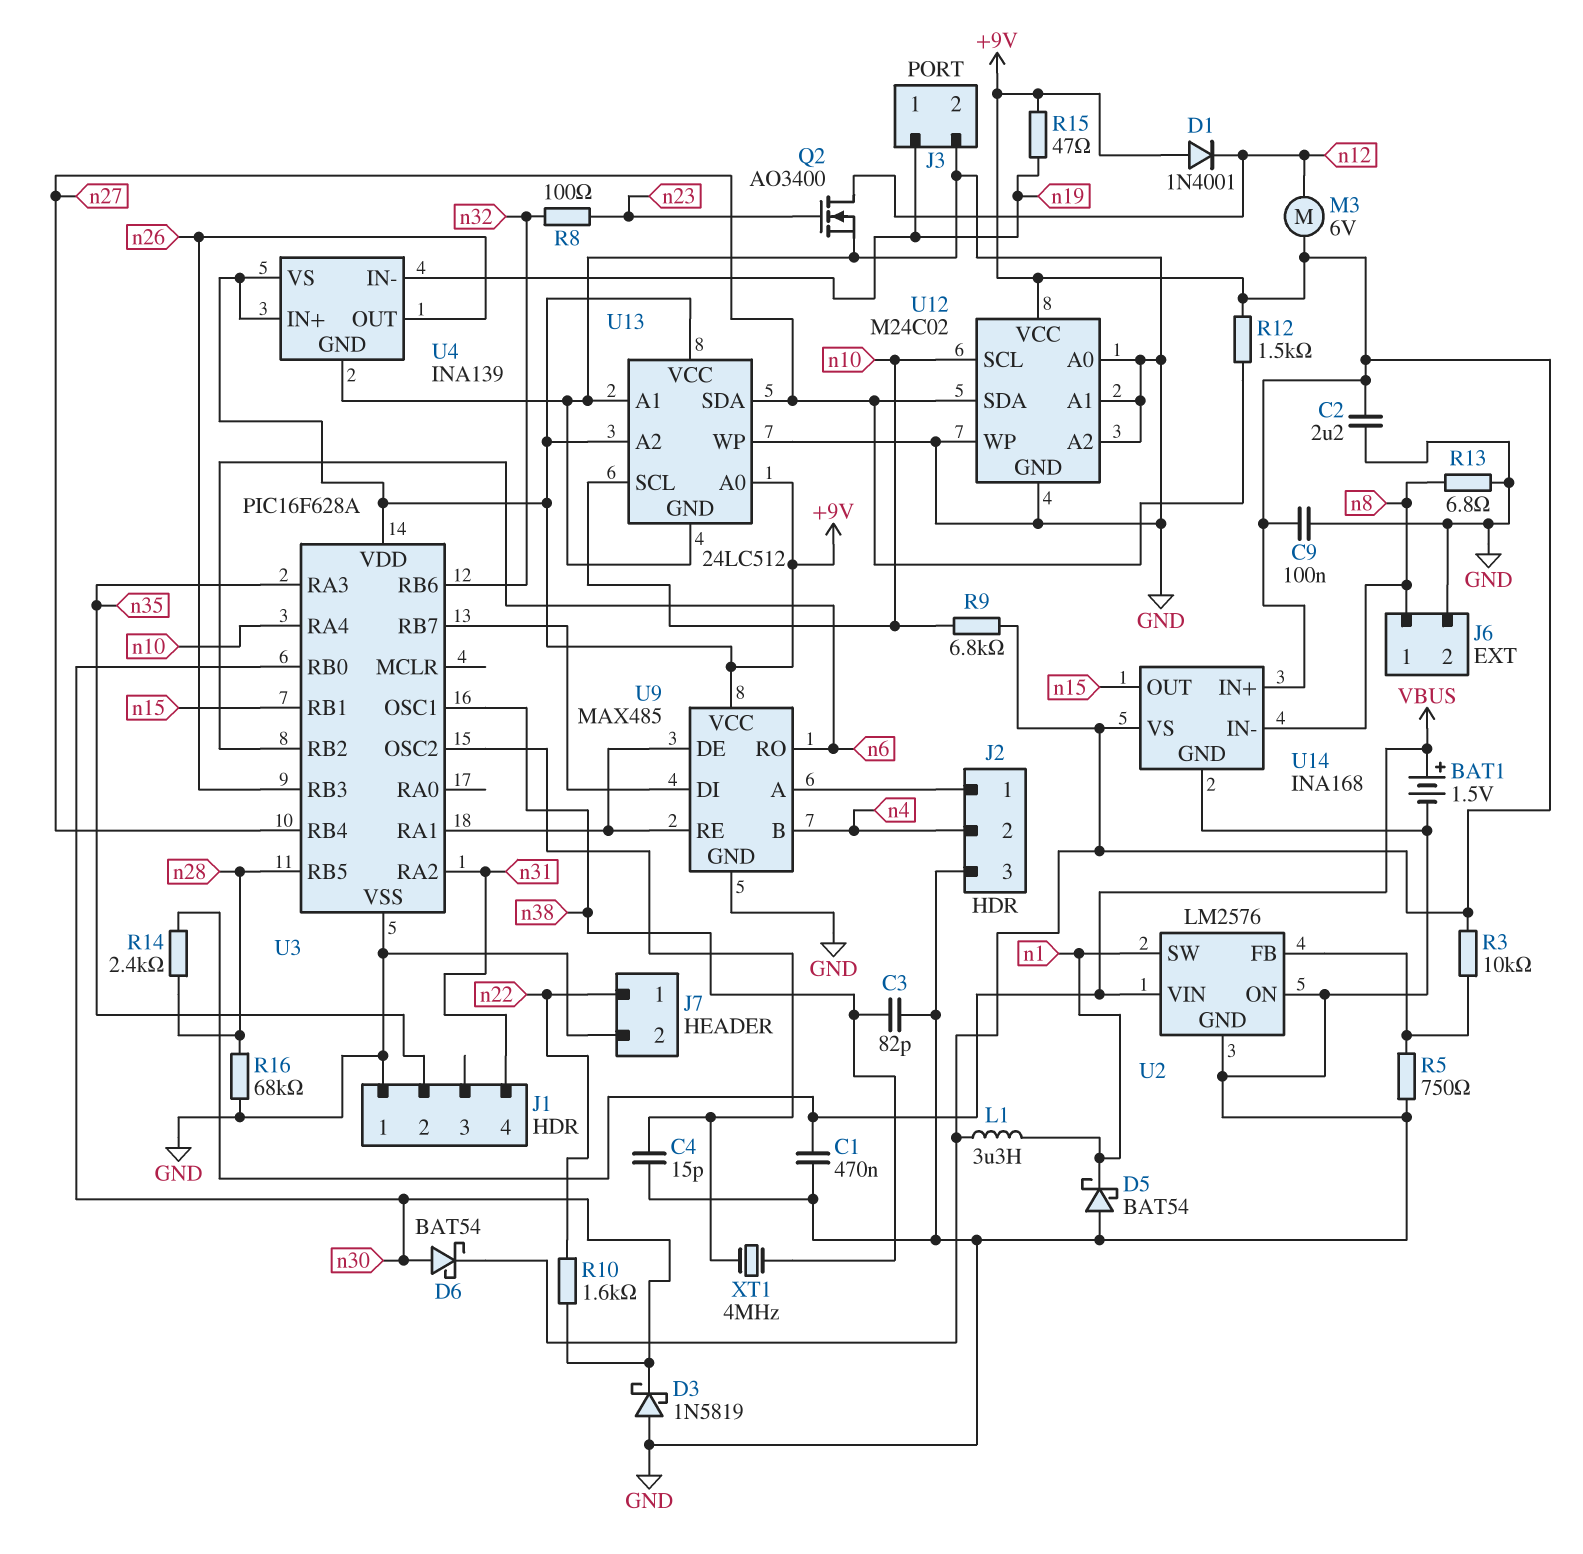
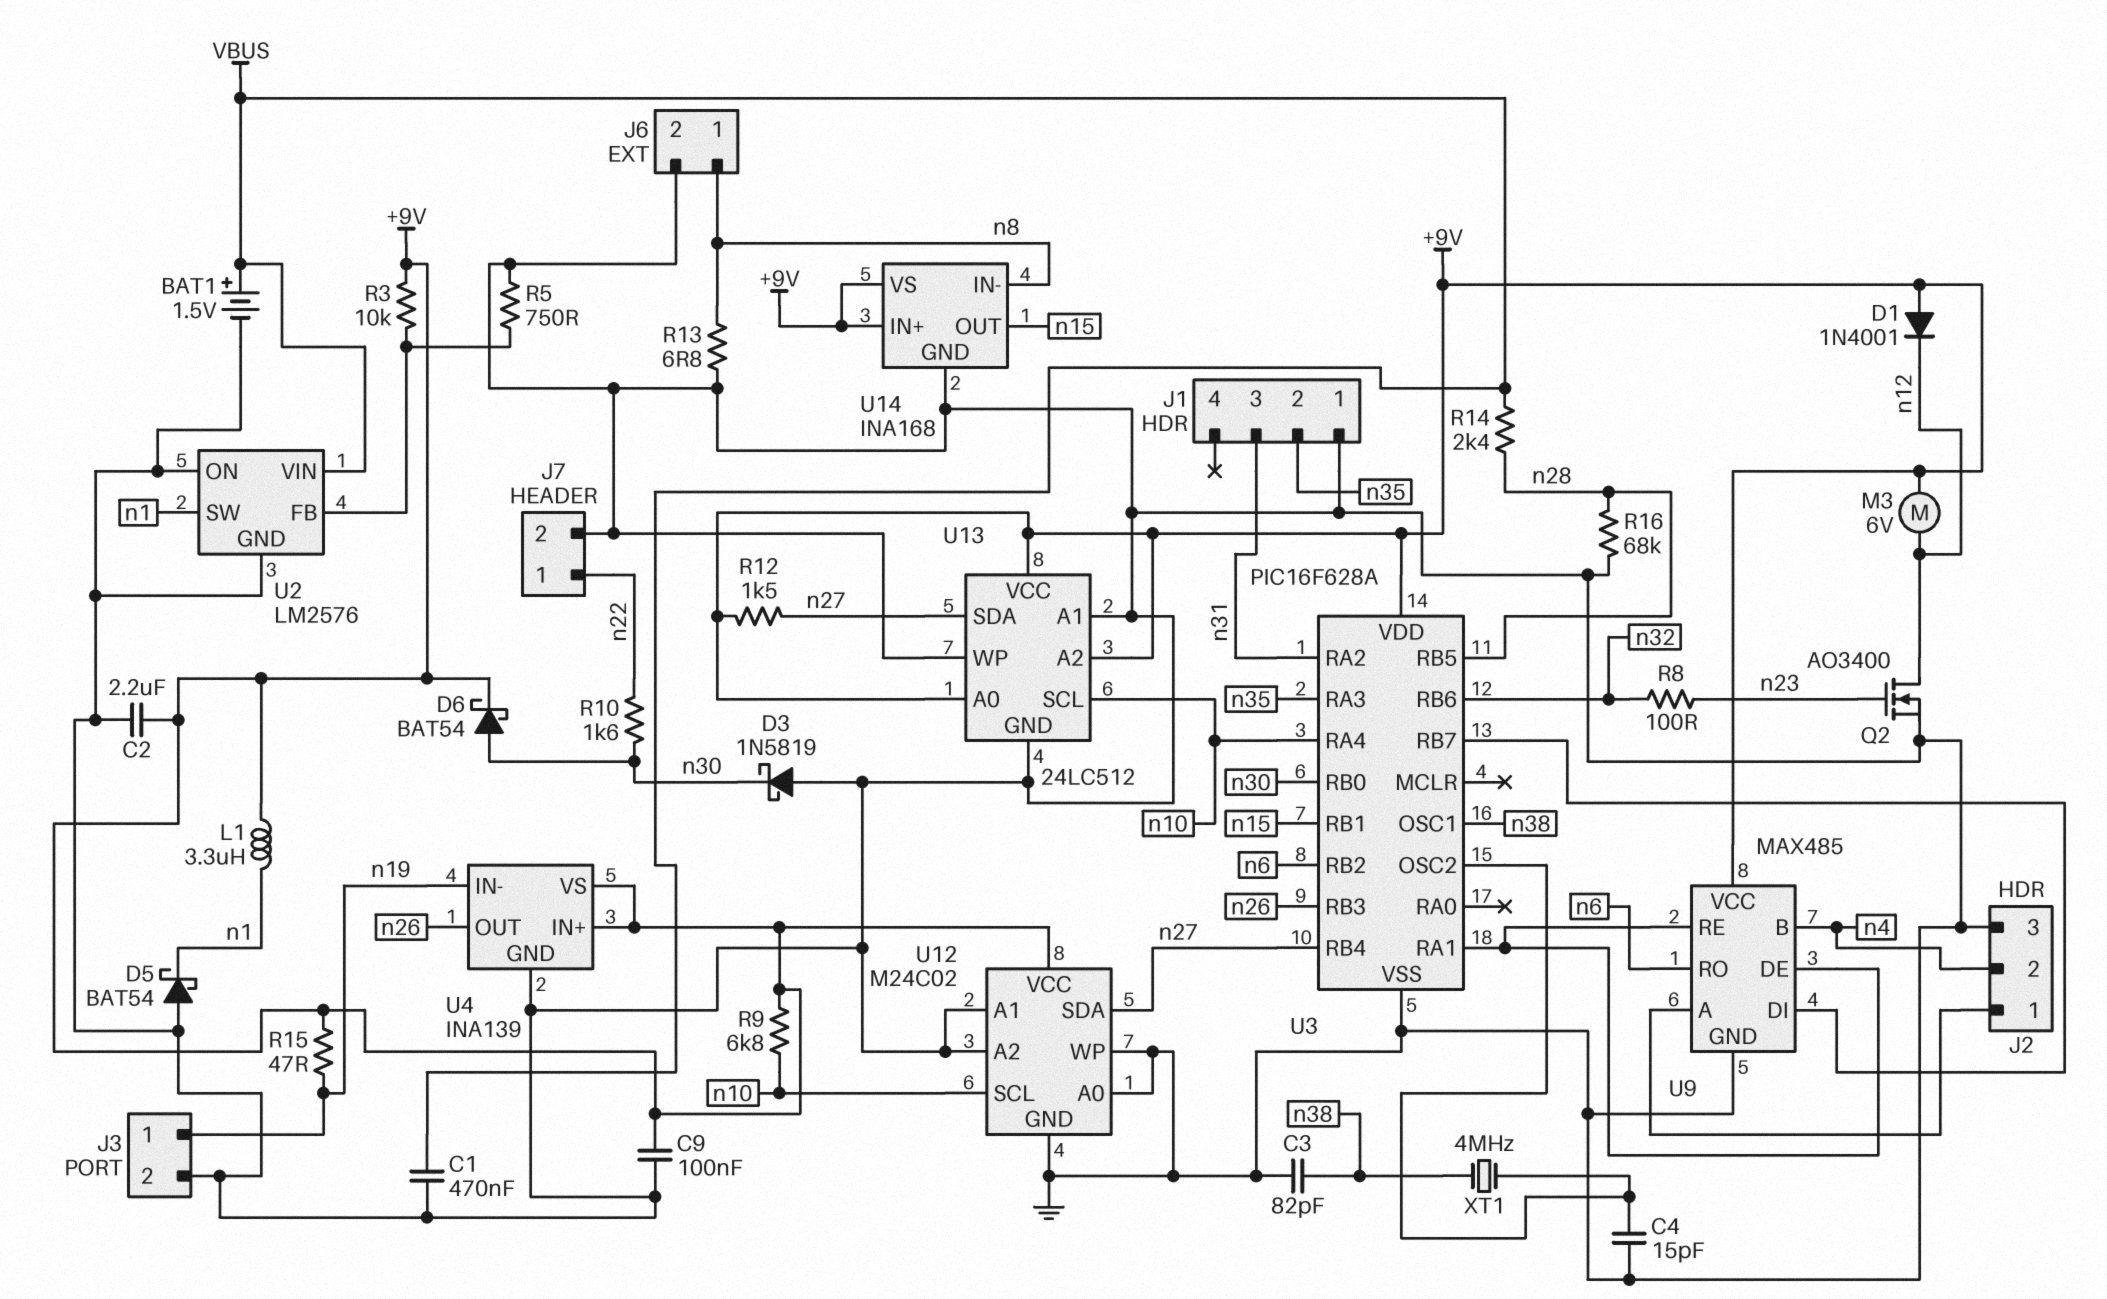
J1 pin 3: none -> n31
J1 pin 4: n31 -> none

